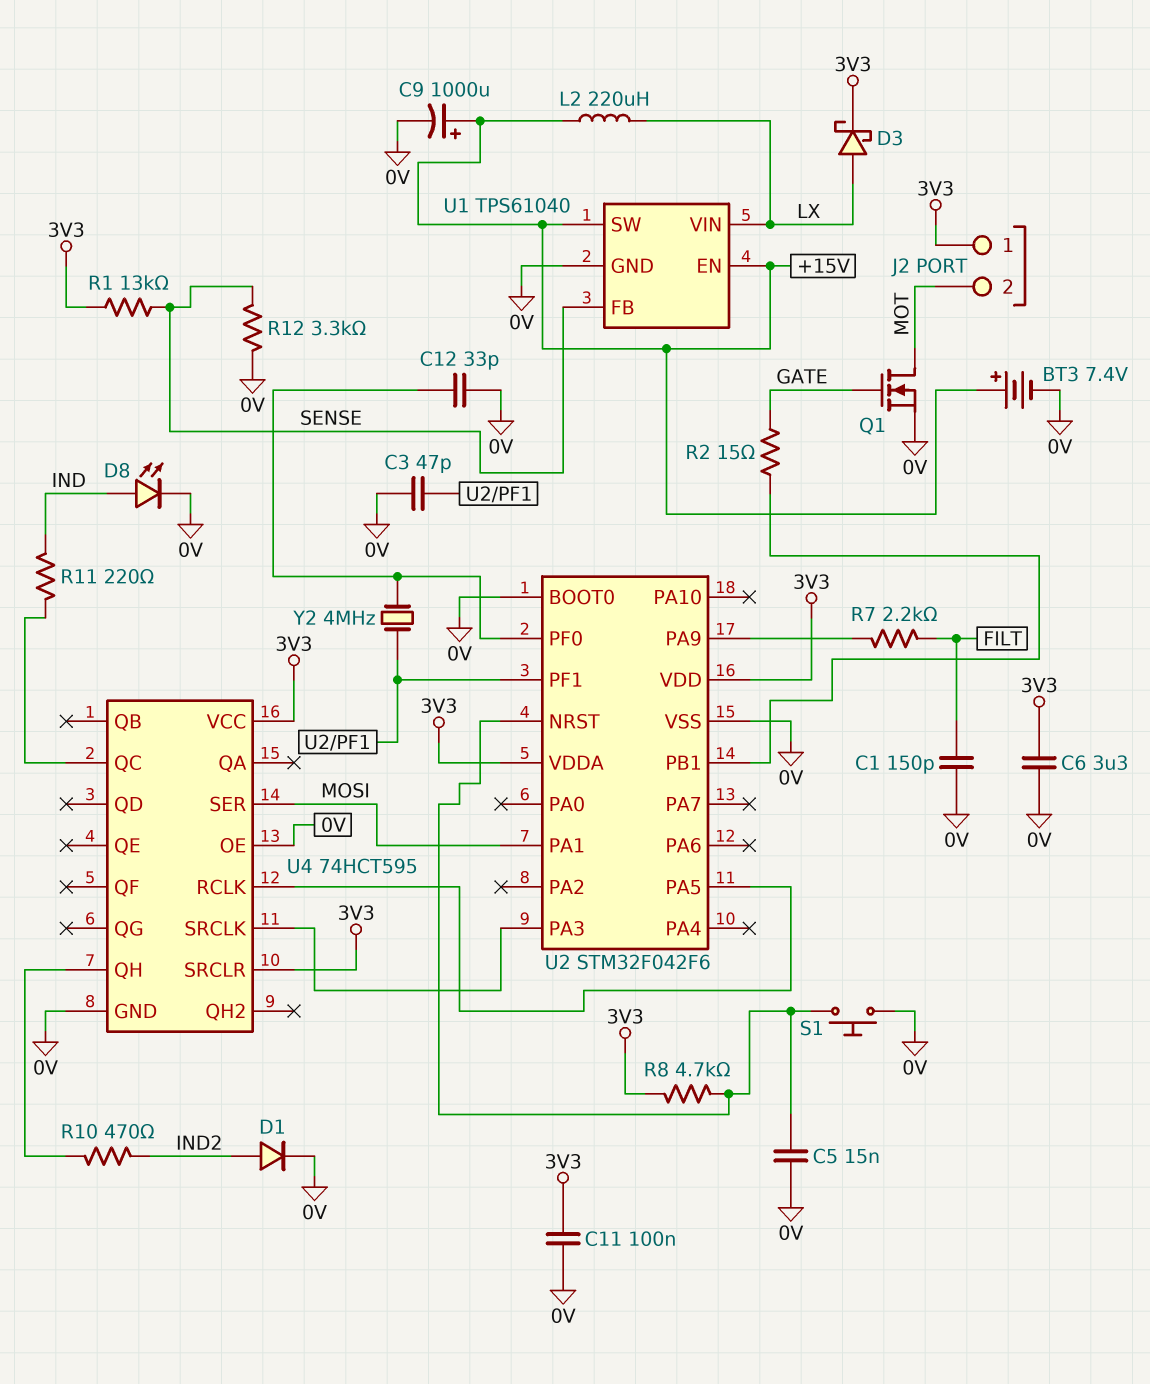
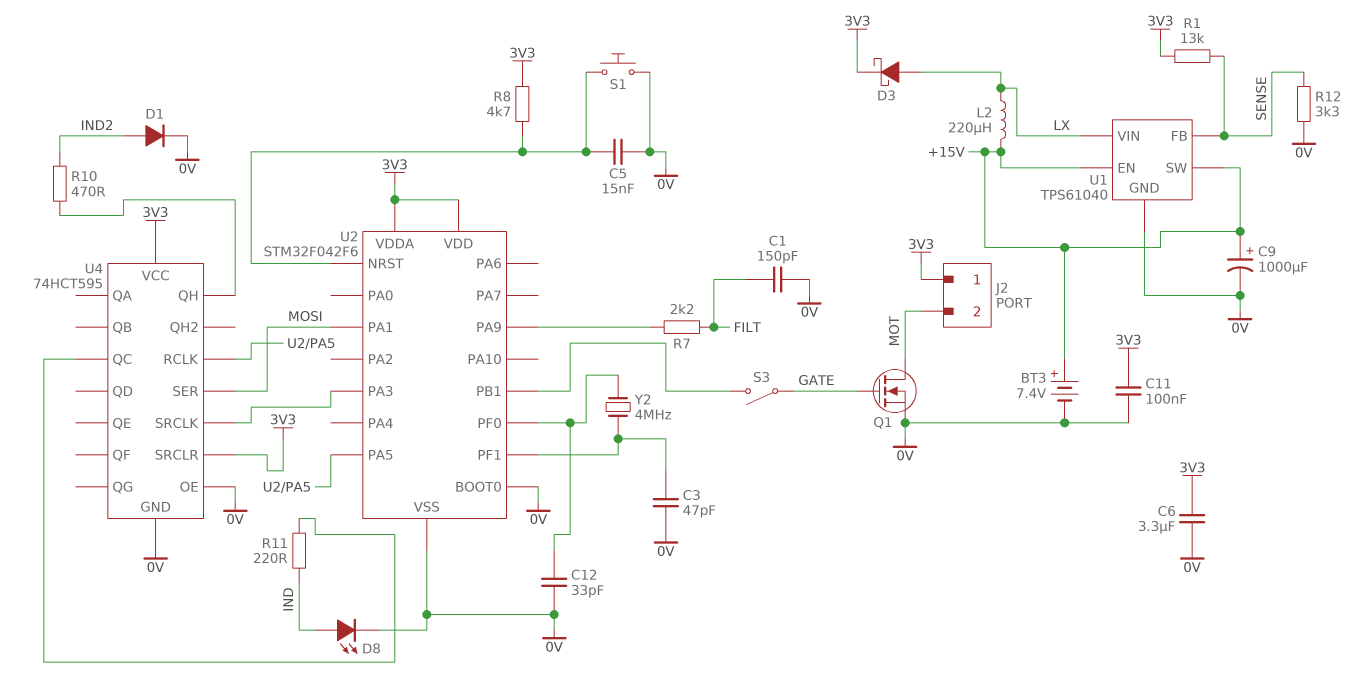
R2: 15 (GATE, U2/PB1) -> none
S3: none -> switch (GATE, U2/PB1)

